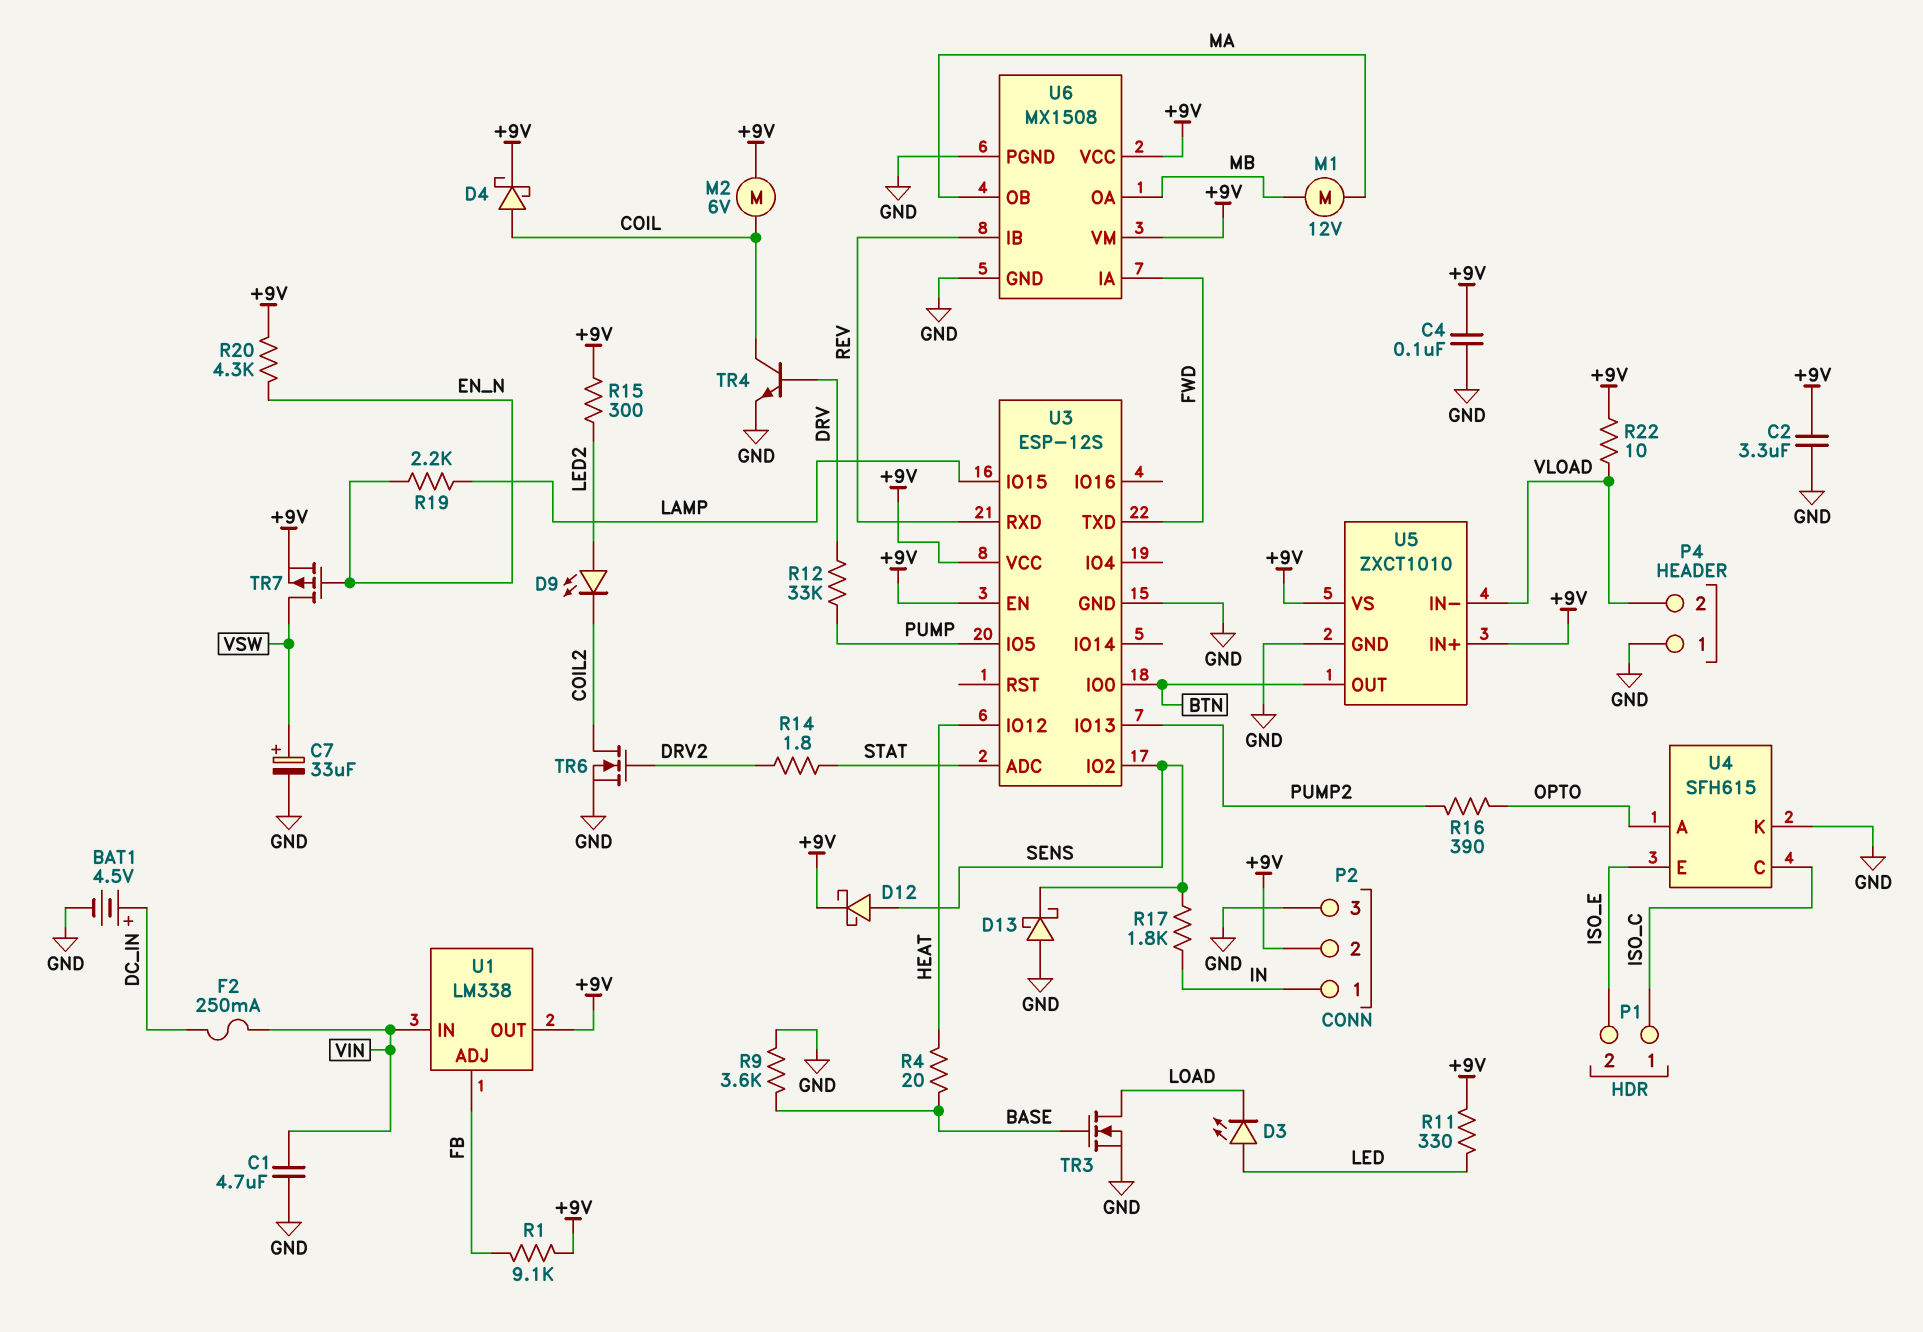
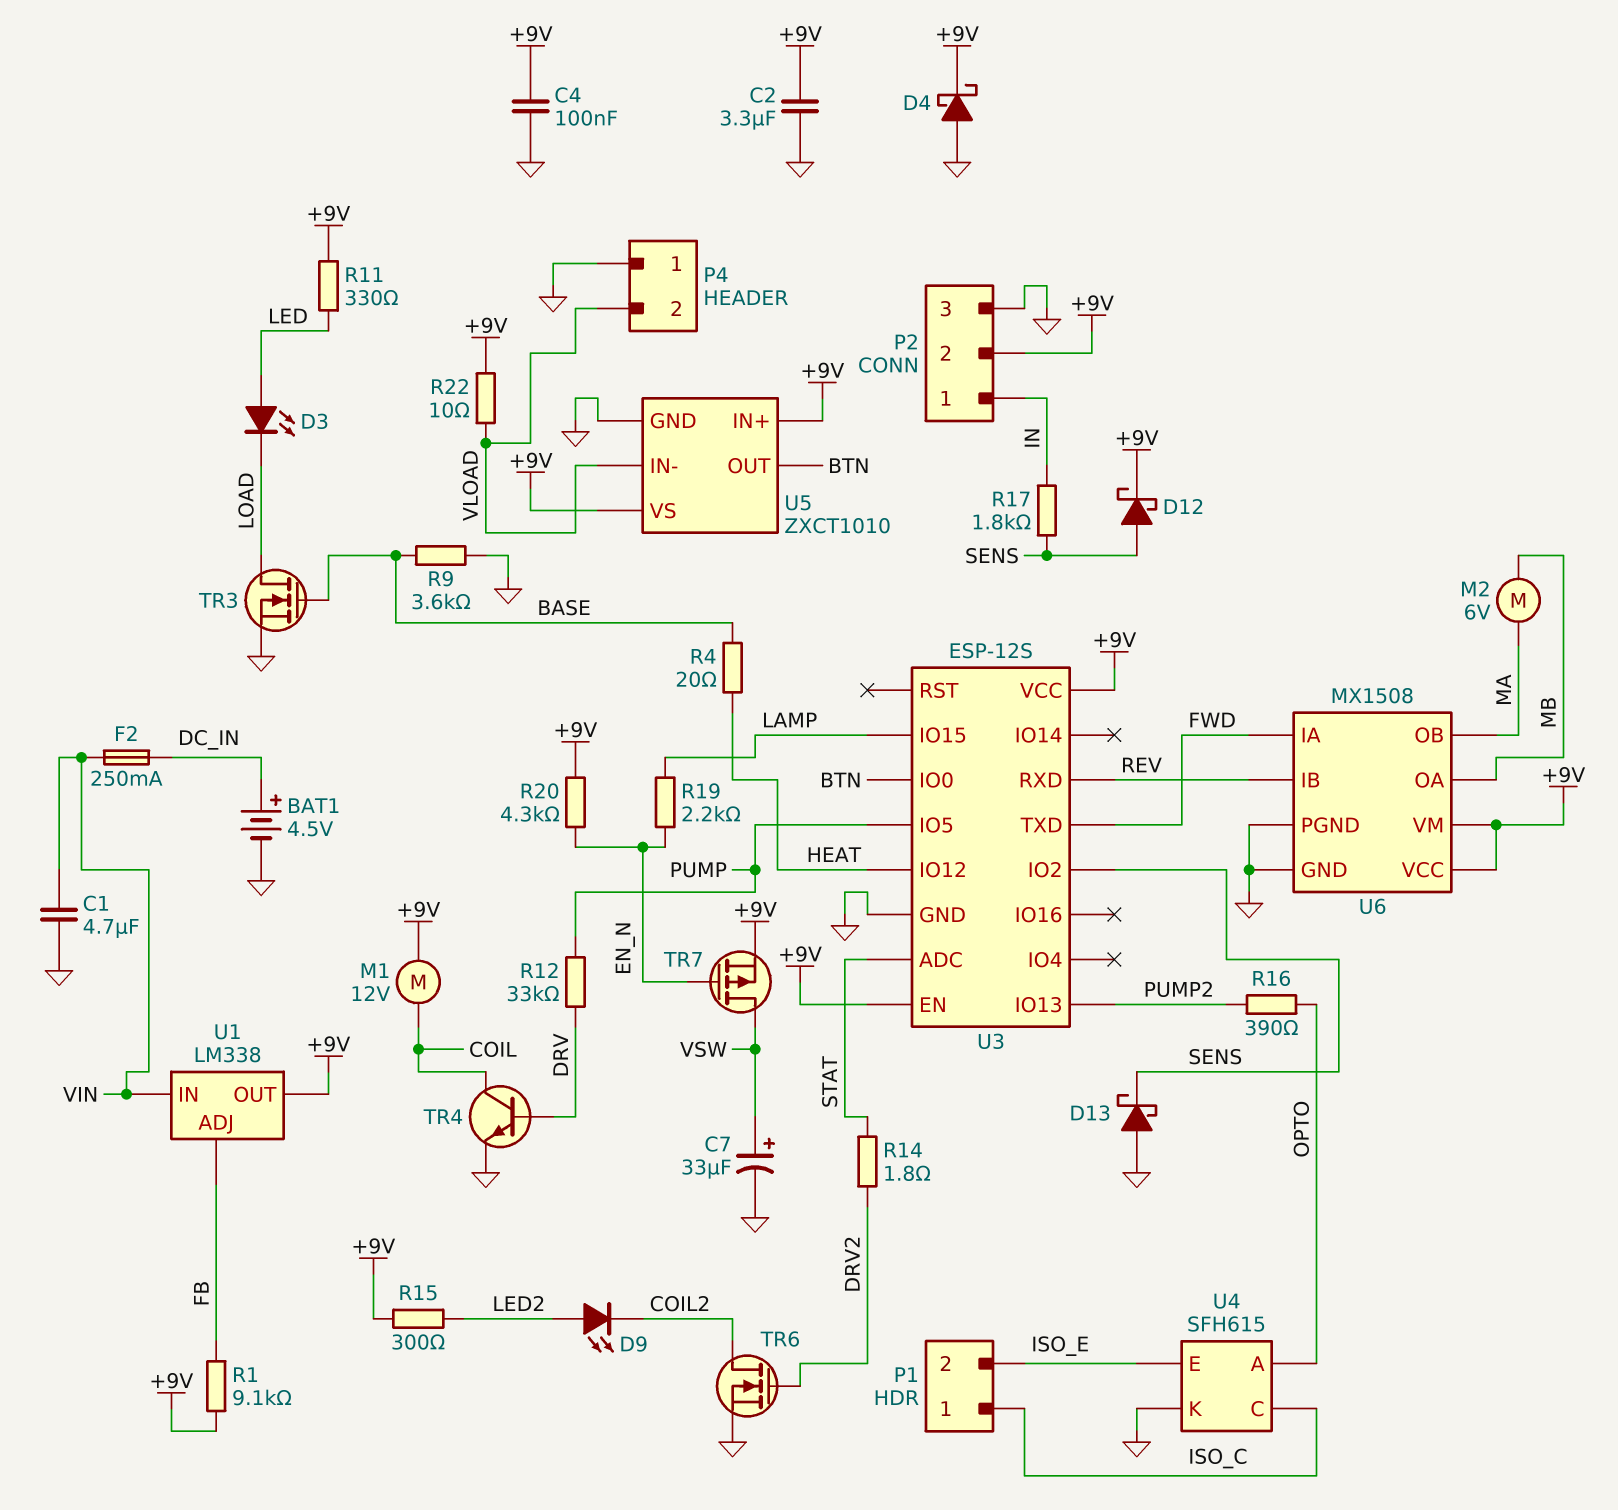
D4: schottky (A COIL, K +9V) -> schottky (A GND, K +9V)
M1: motor 12V (MA, MB) -> motor 12V (+9V, COIL)
M2: motor 6V (+9V, COIL) -> motor 6V (MA, MB)

